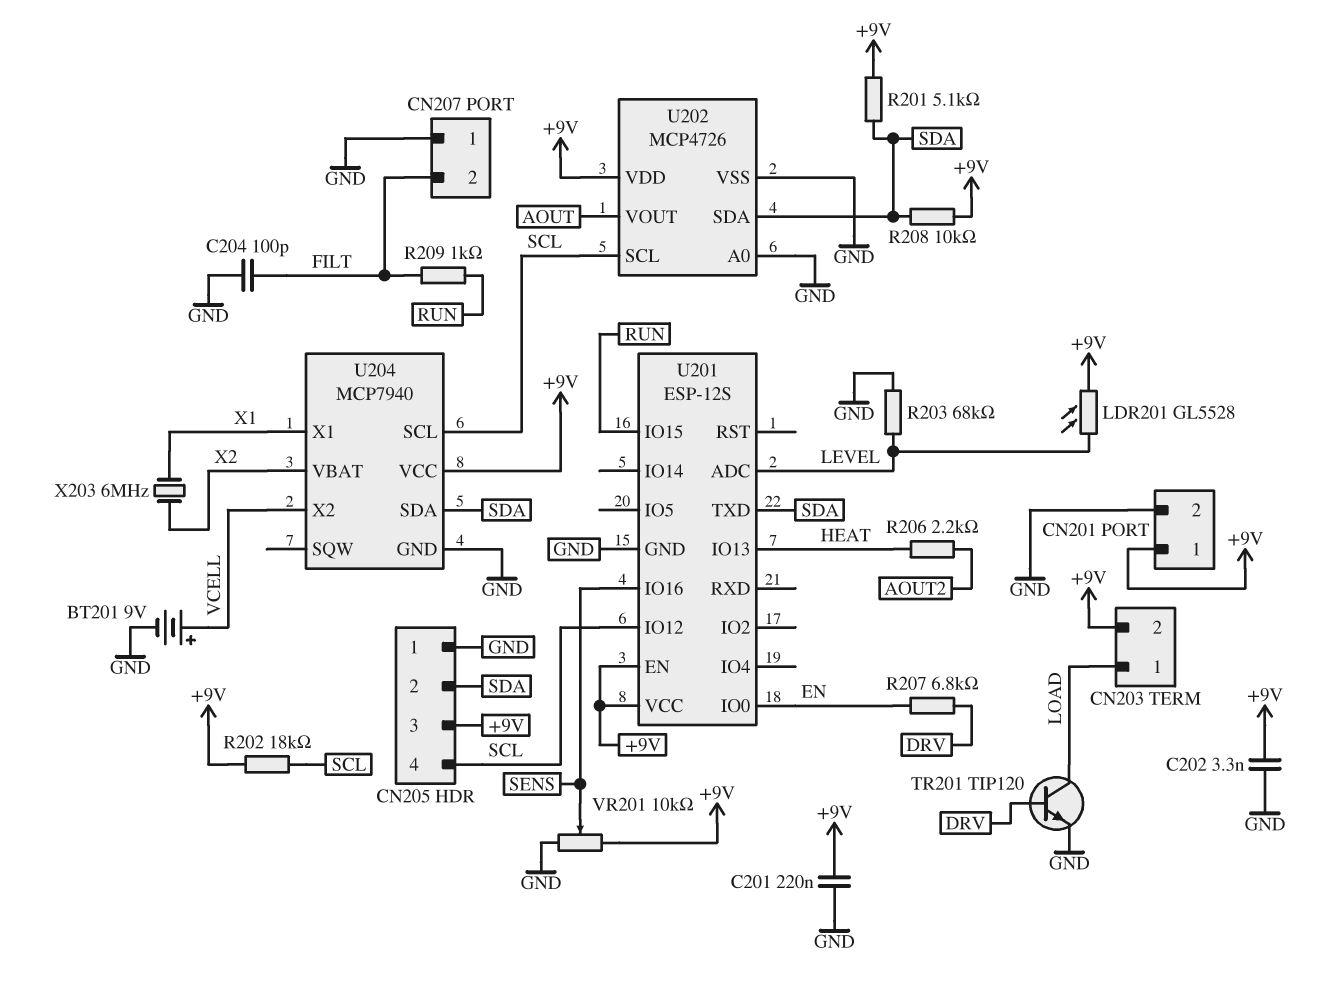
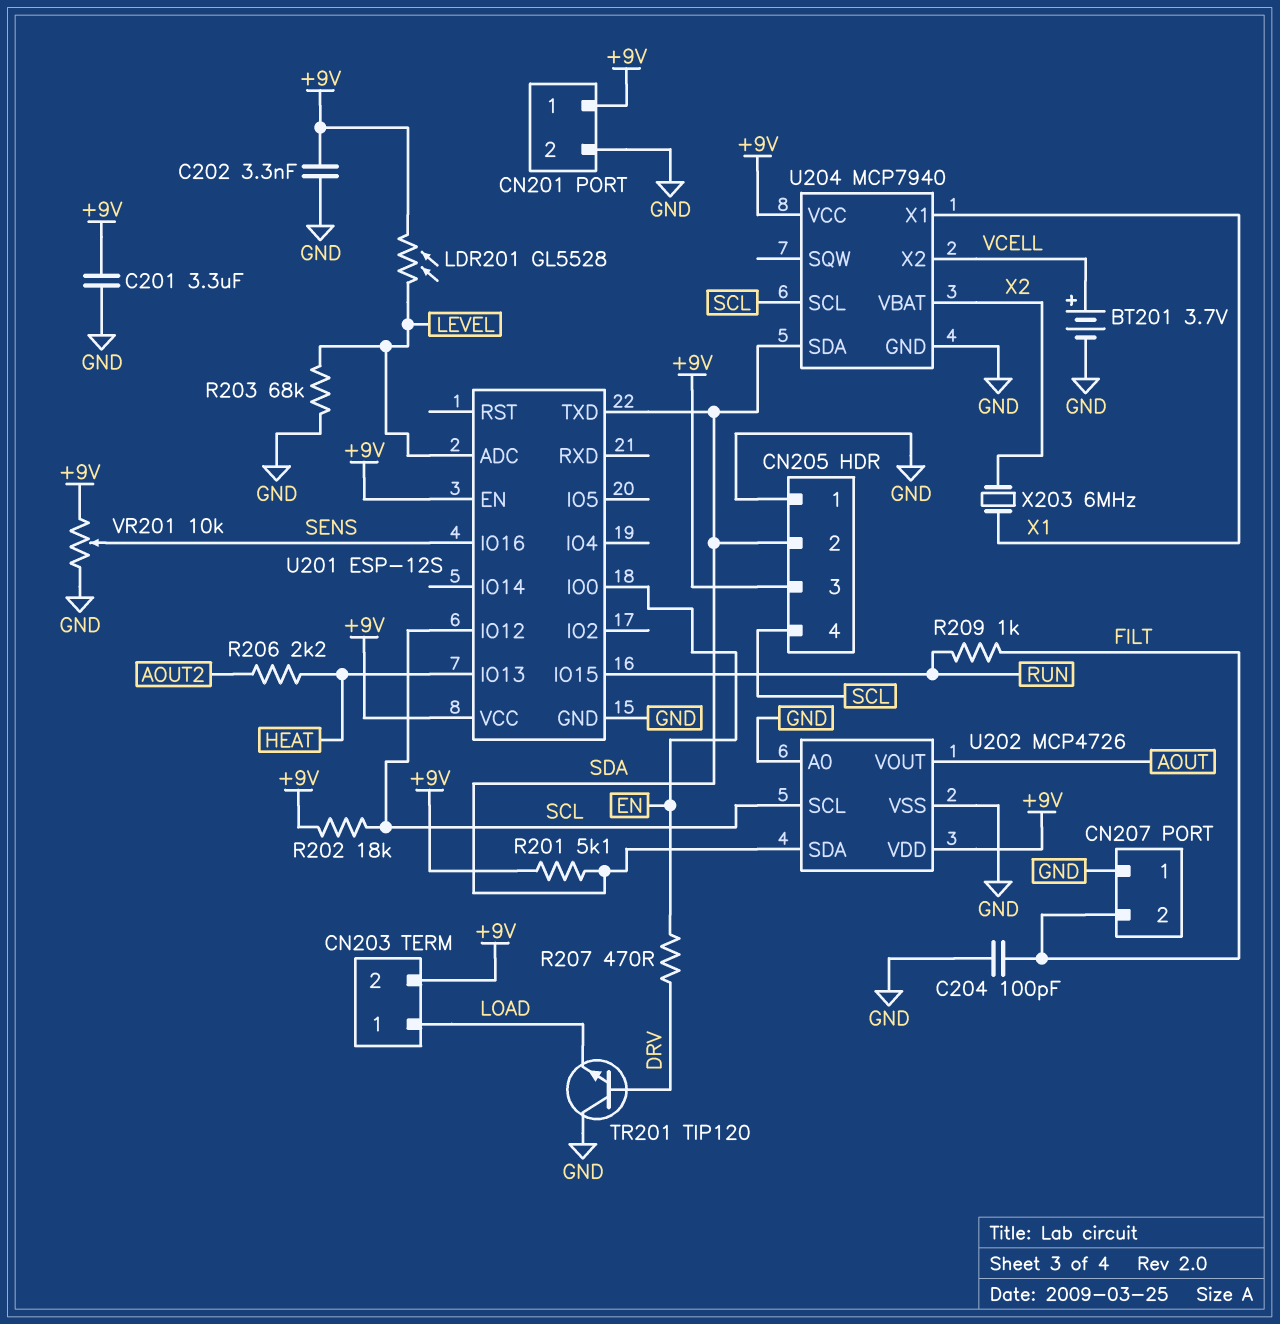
BT201: 9V (plus VCELL, minus GND) -> 3.7V (plus VCELL, minus GND)
C201: 220nF (+9V, GND) -> 3.3uF (+9V, GND)
R207: 6.8k (DRV, EN) -> 470 (DRV, EN)
R208: 10k (+9V, SDA) -> none
TR201: NPN TIP120 (B DRV, C LOAD, E GND) -> NPN TIP120 (B DRV, C GND, E LOAD)

